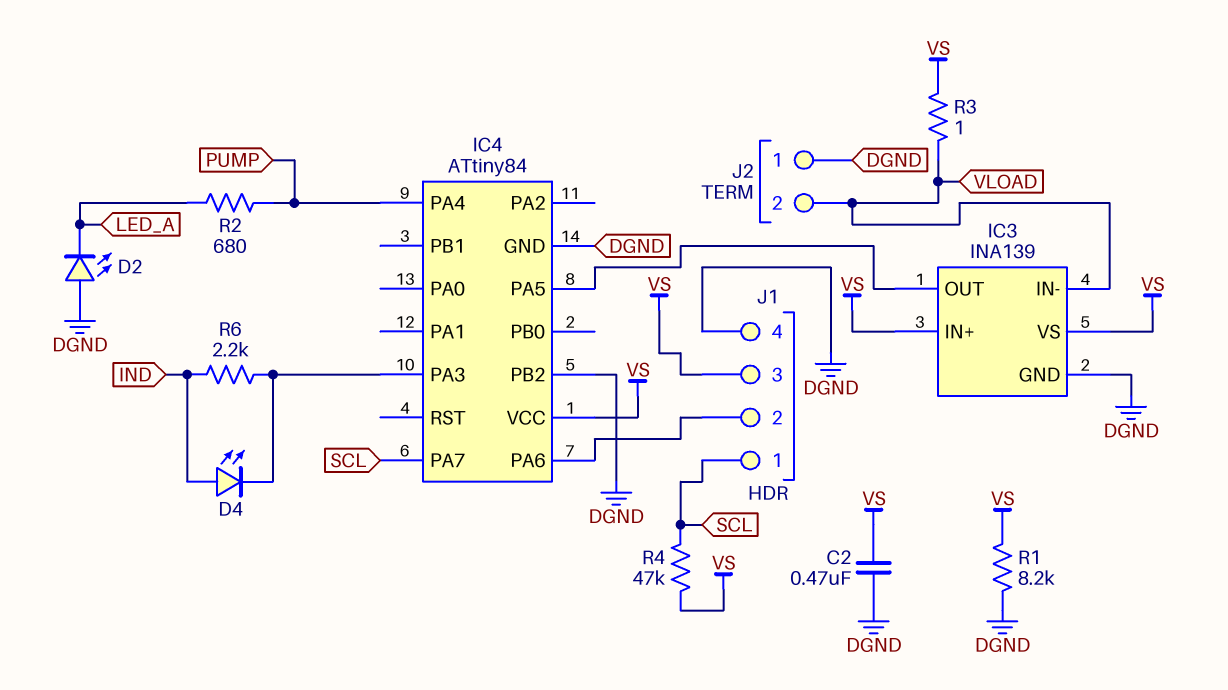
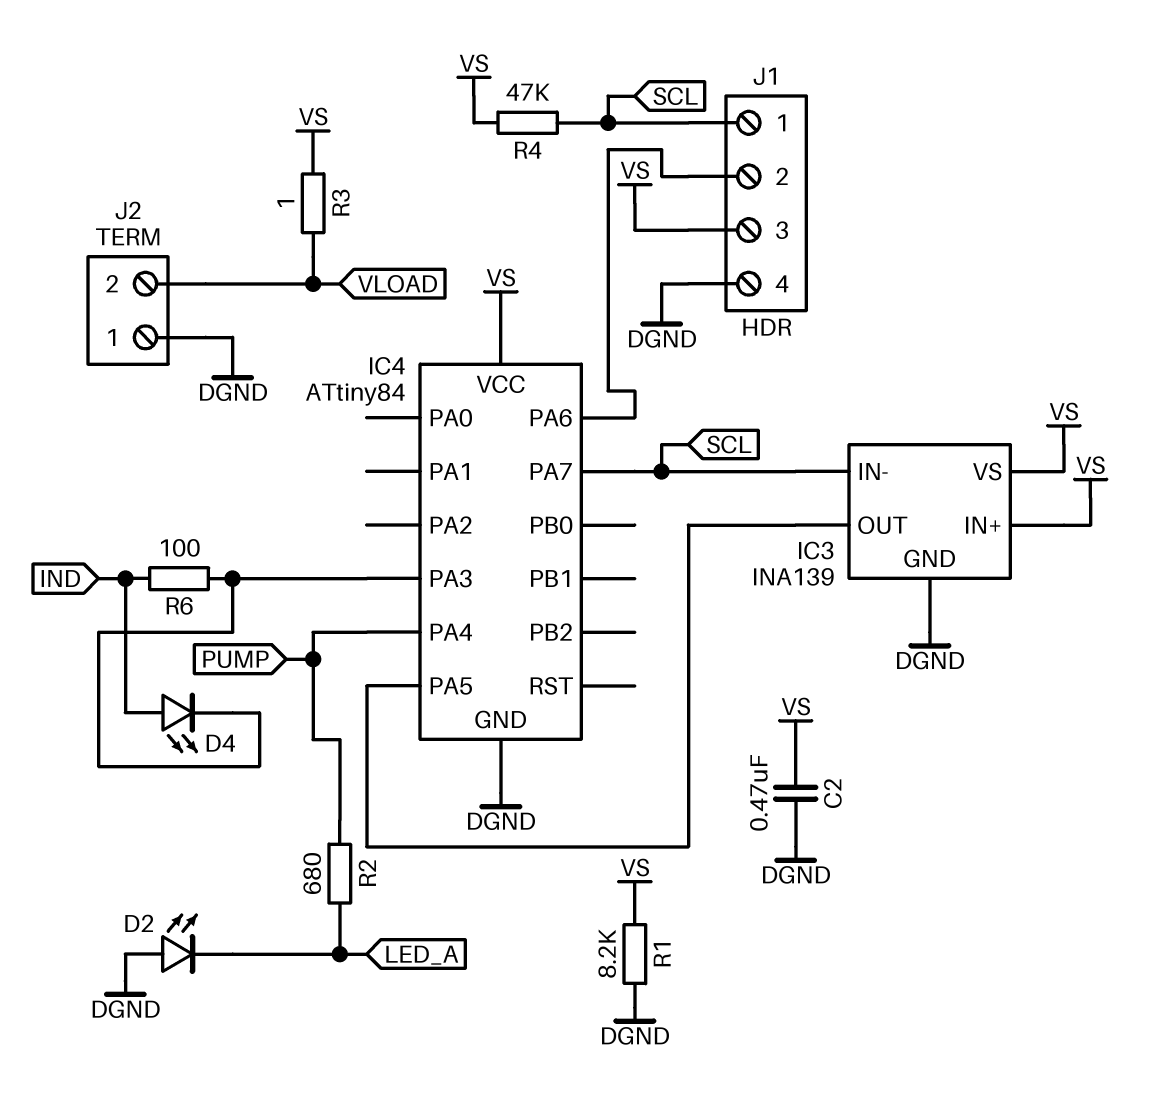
IC3 pin IN-: VLOAD -> SCL
IC4 pin PB2: DGND -> none
R6: 2.2k (IC4/PA3, IND) -> 100 (IC4/PA3, IND)

